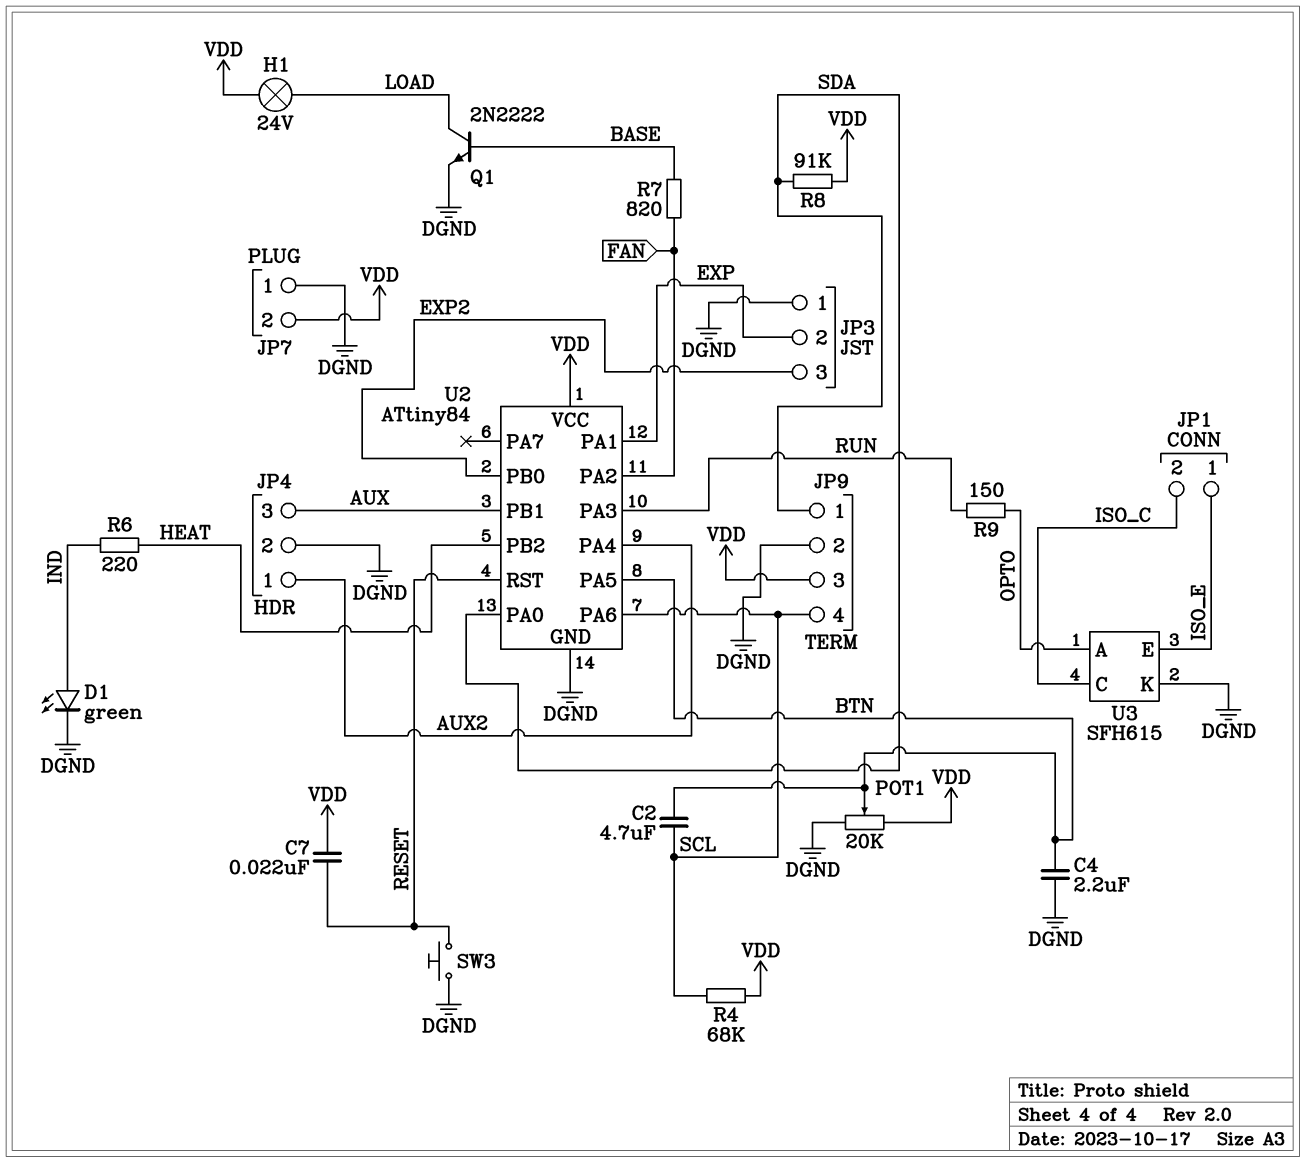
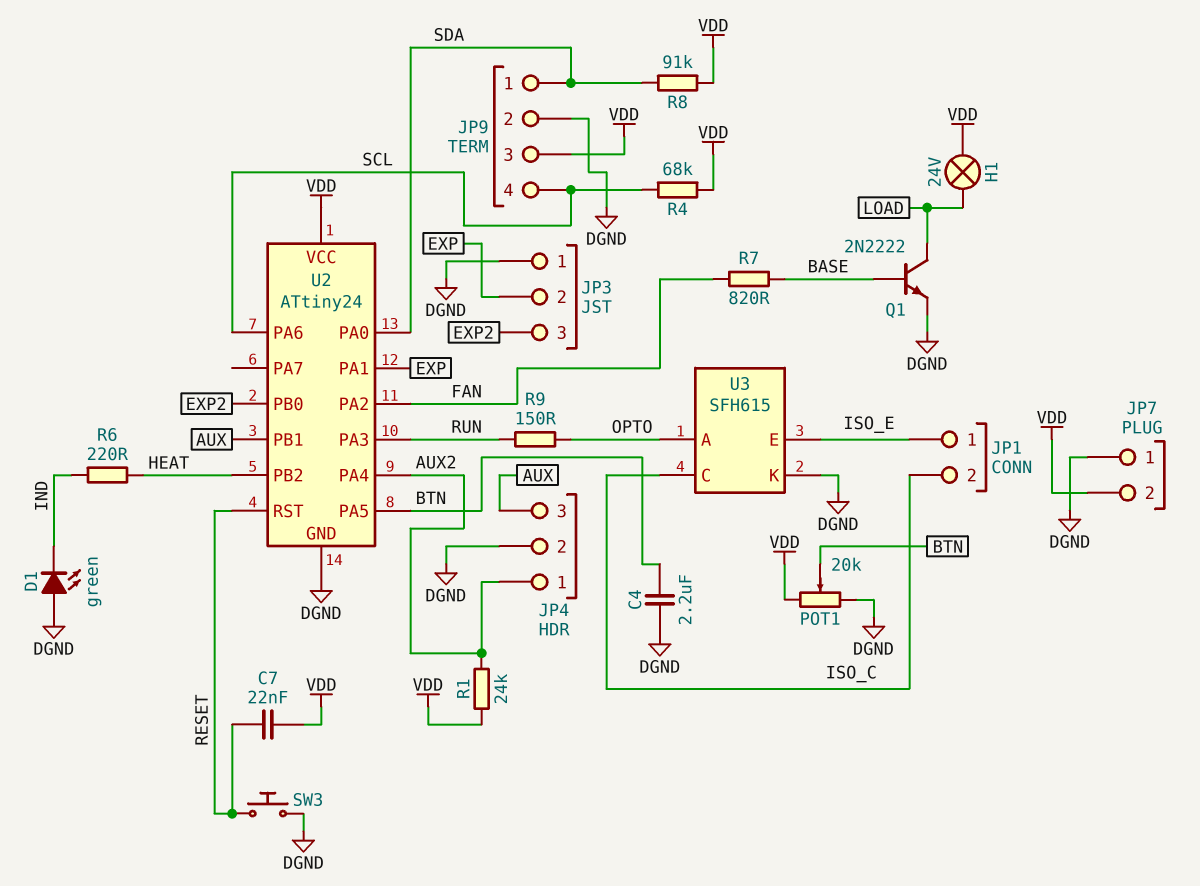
C2: 4.7uF (BTN, SCL) -> none
D1: LED green (A IND, K DGND) -> LED green (A DGND, K IND)
R1: none -> 24k (AUX2, VDD)
U2: ATtiny84 -> ATtiny24

